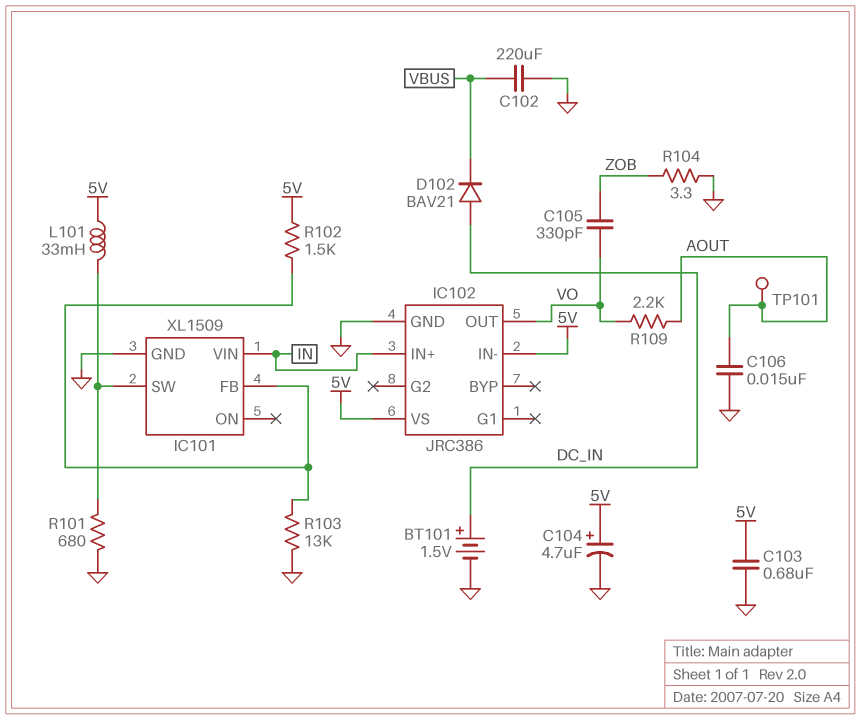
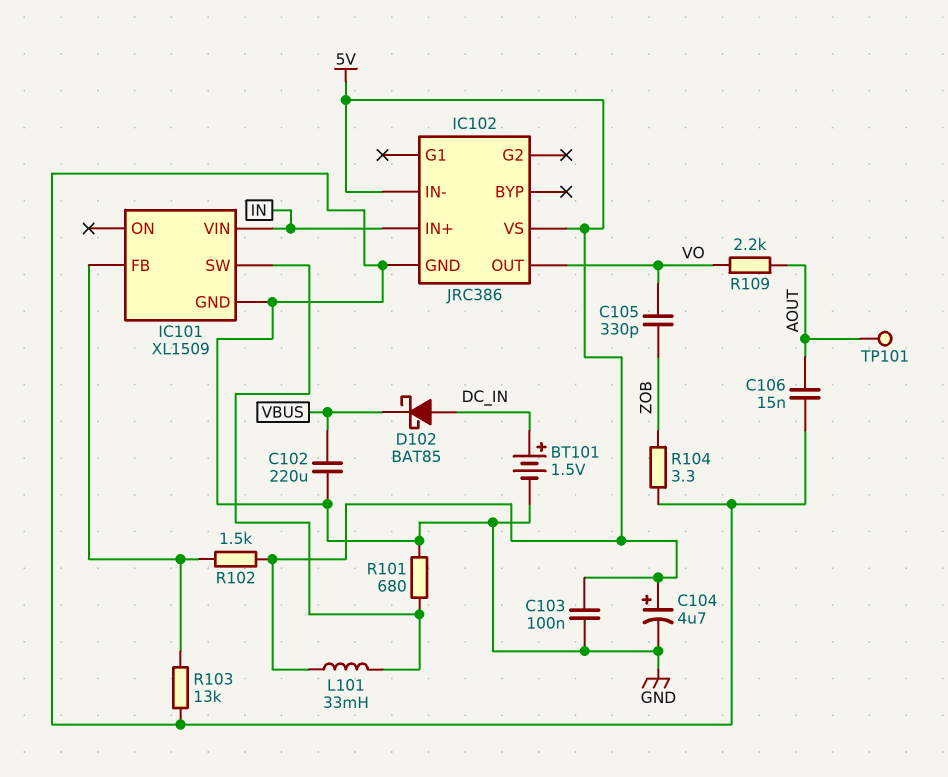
C103: 680nF (5V, GND) -> 100nF (5V, GND)
D102: diode BAV21 (A DC_IN, K VBUS) -> schottky BAT85 (A DC_IN, K VBUS)

